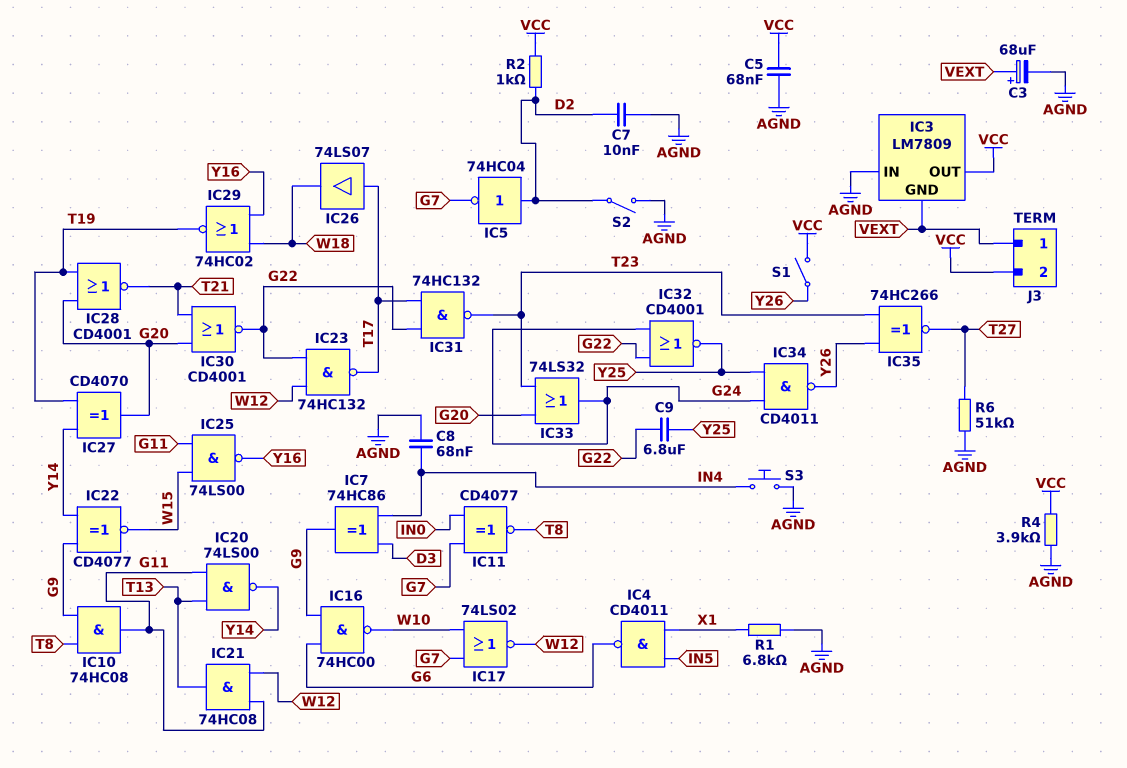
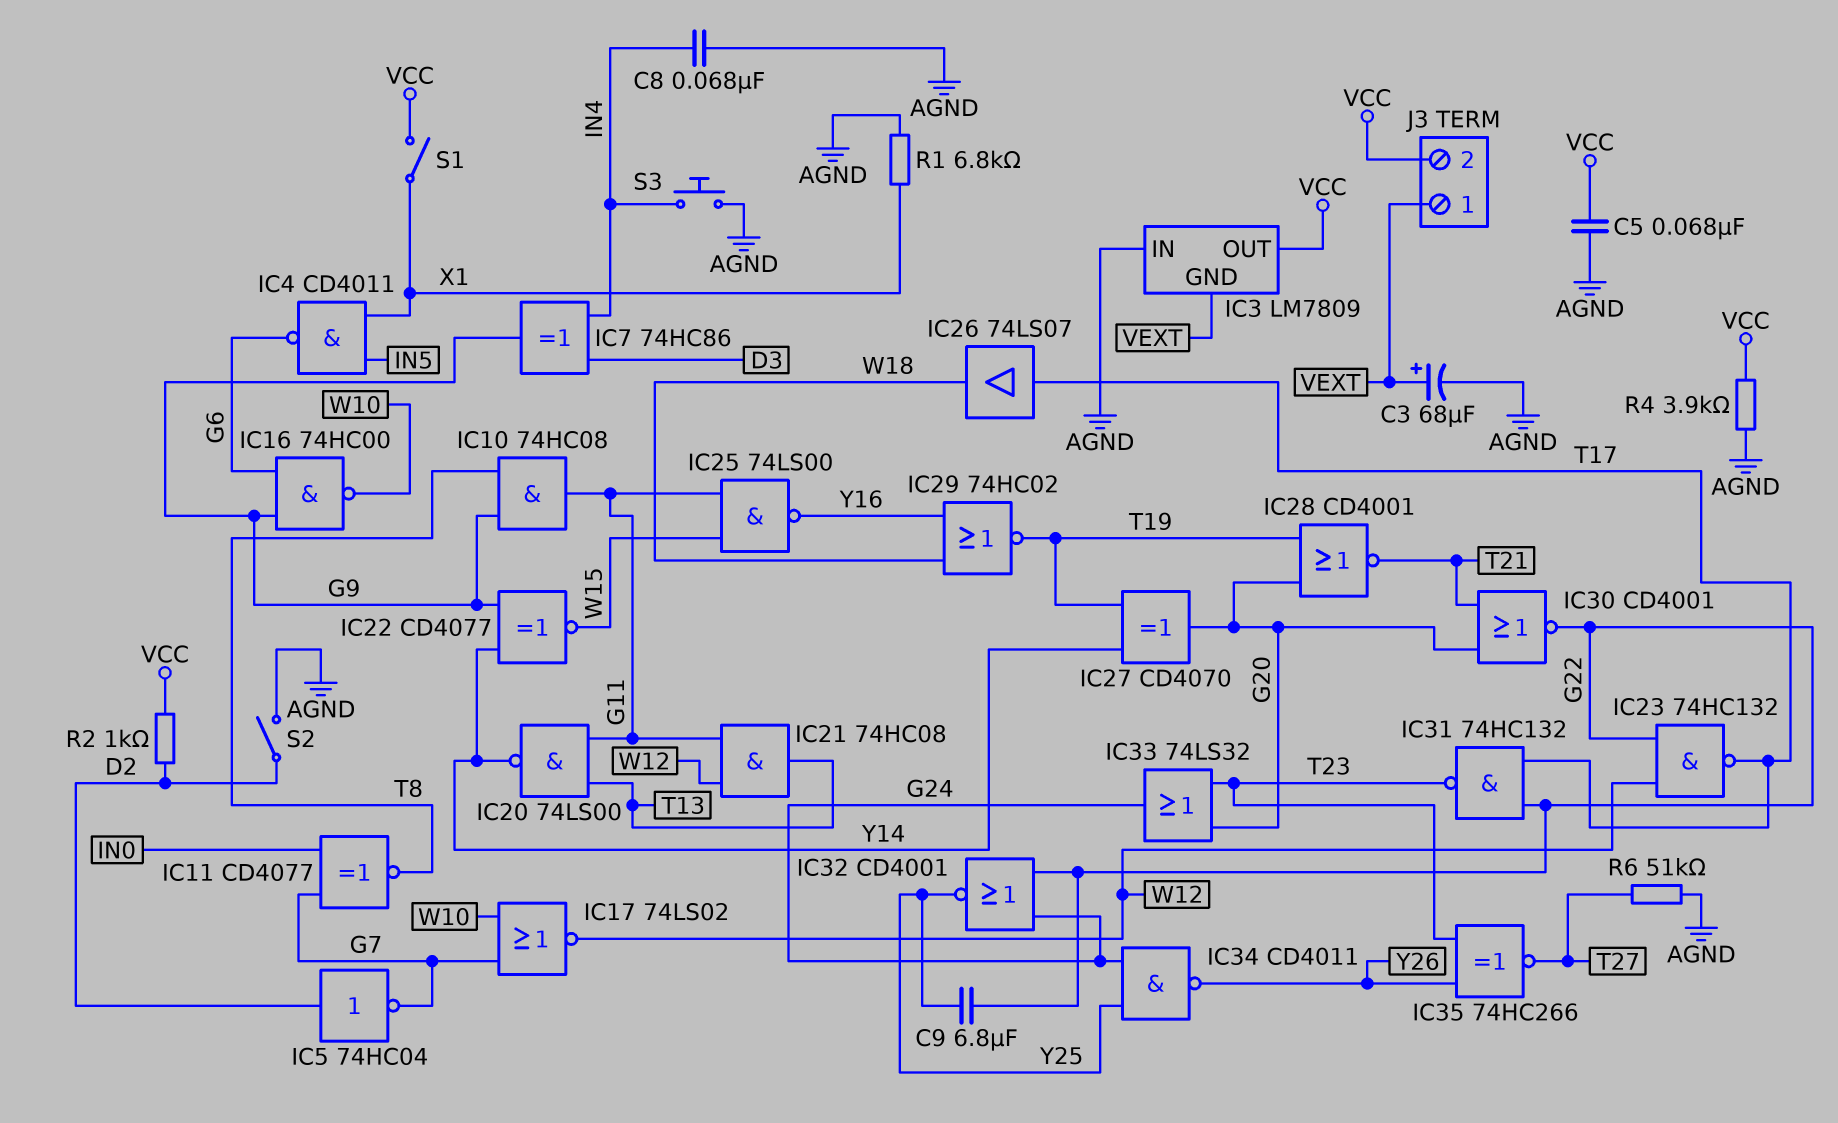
C7: 10nF (AGND, D2) -> none
S1: switch (VCC, Y26) -> switch (VCC, X1)

